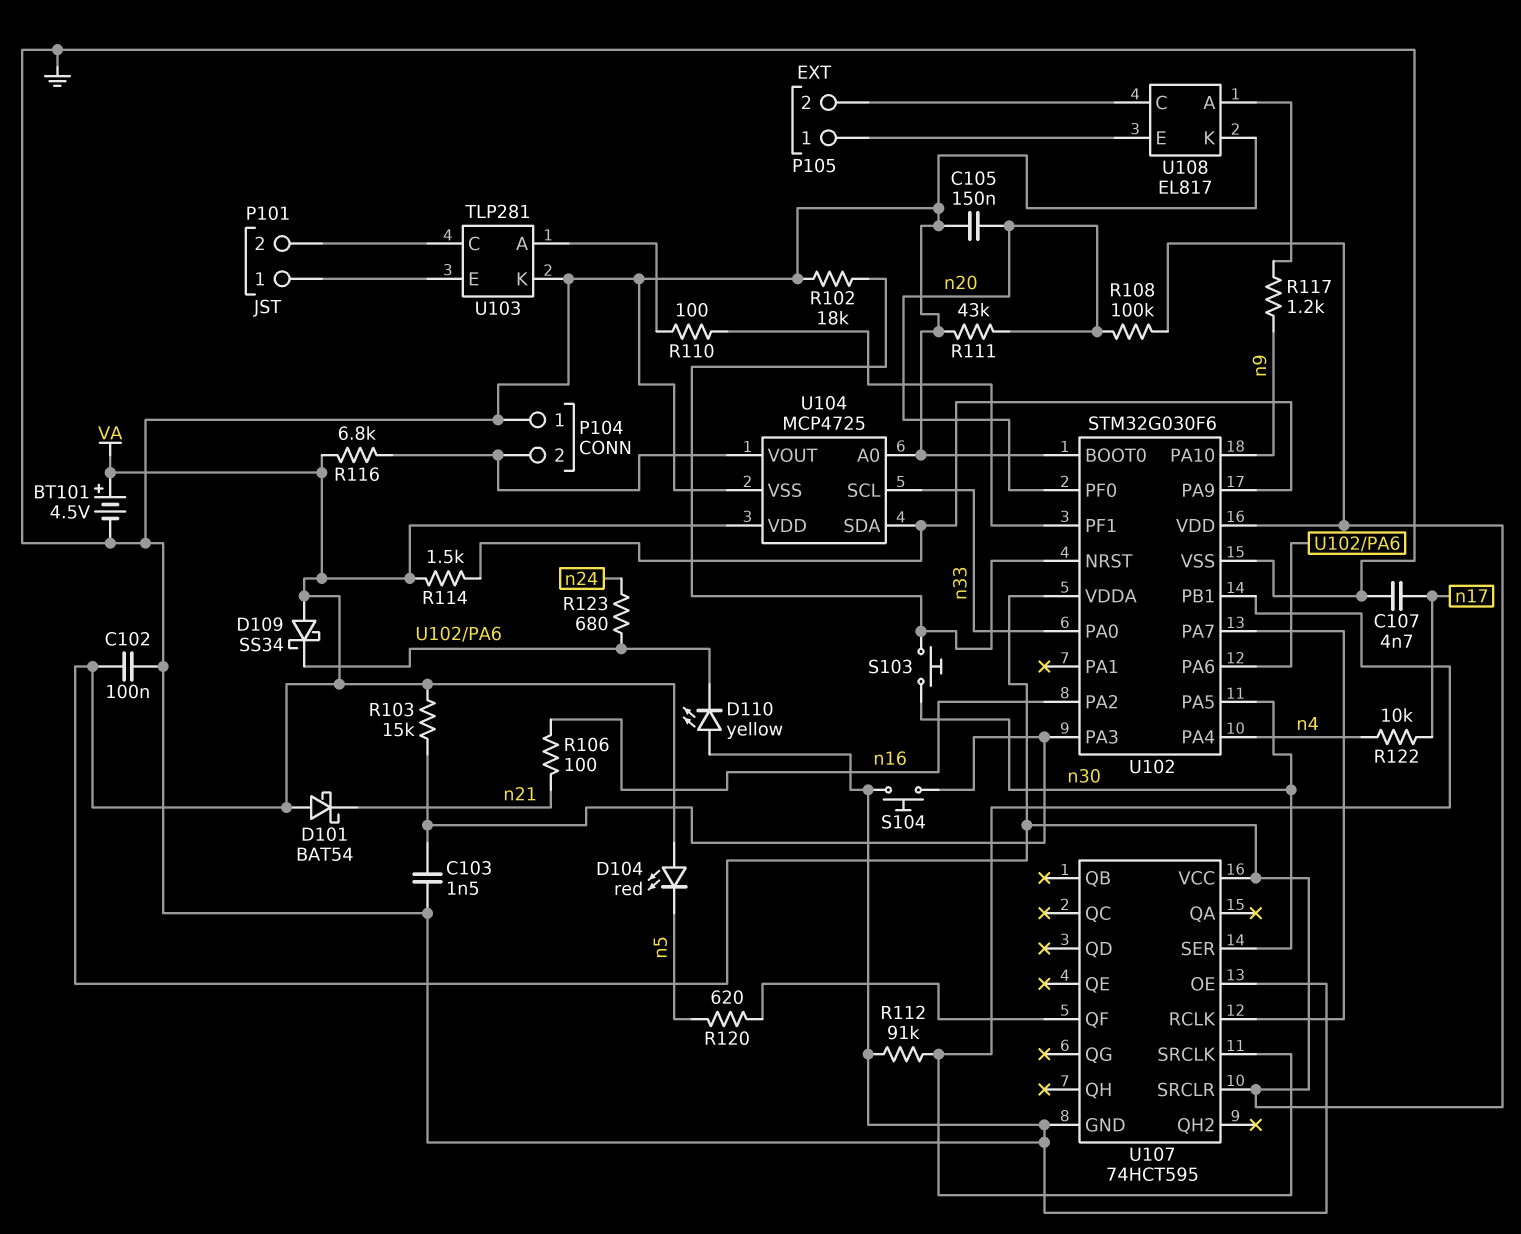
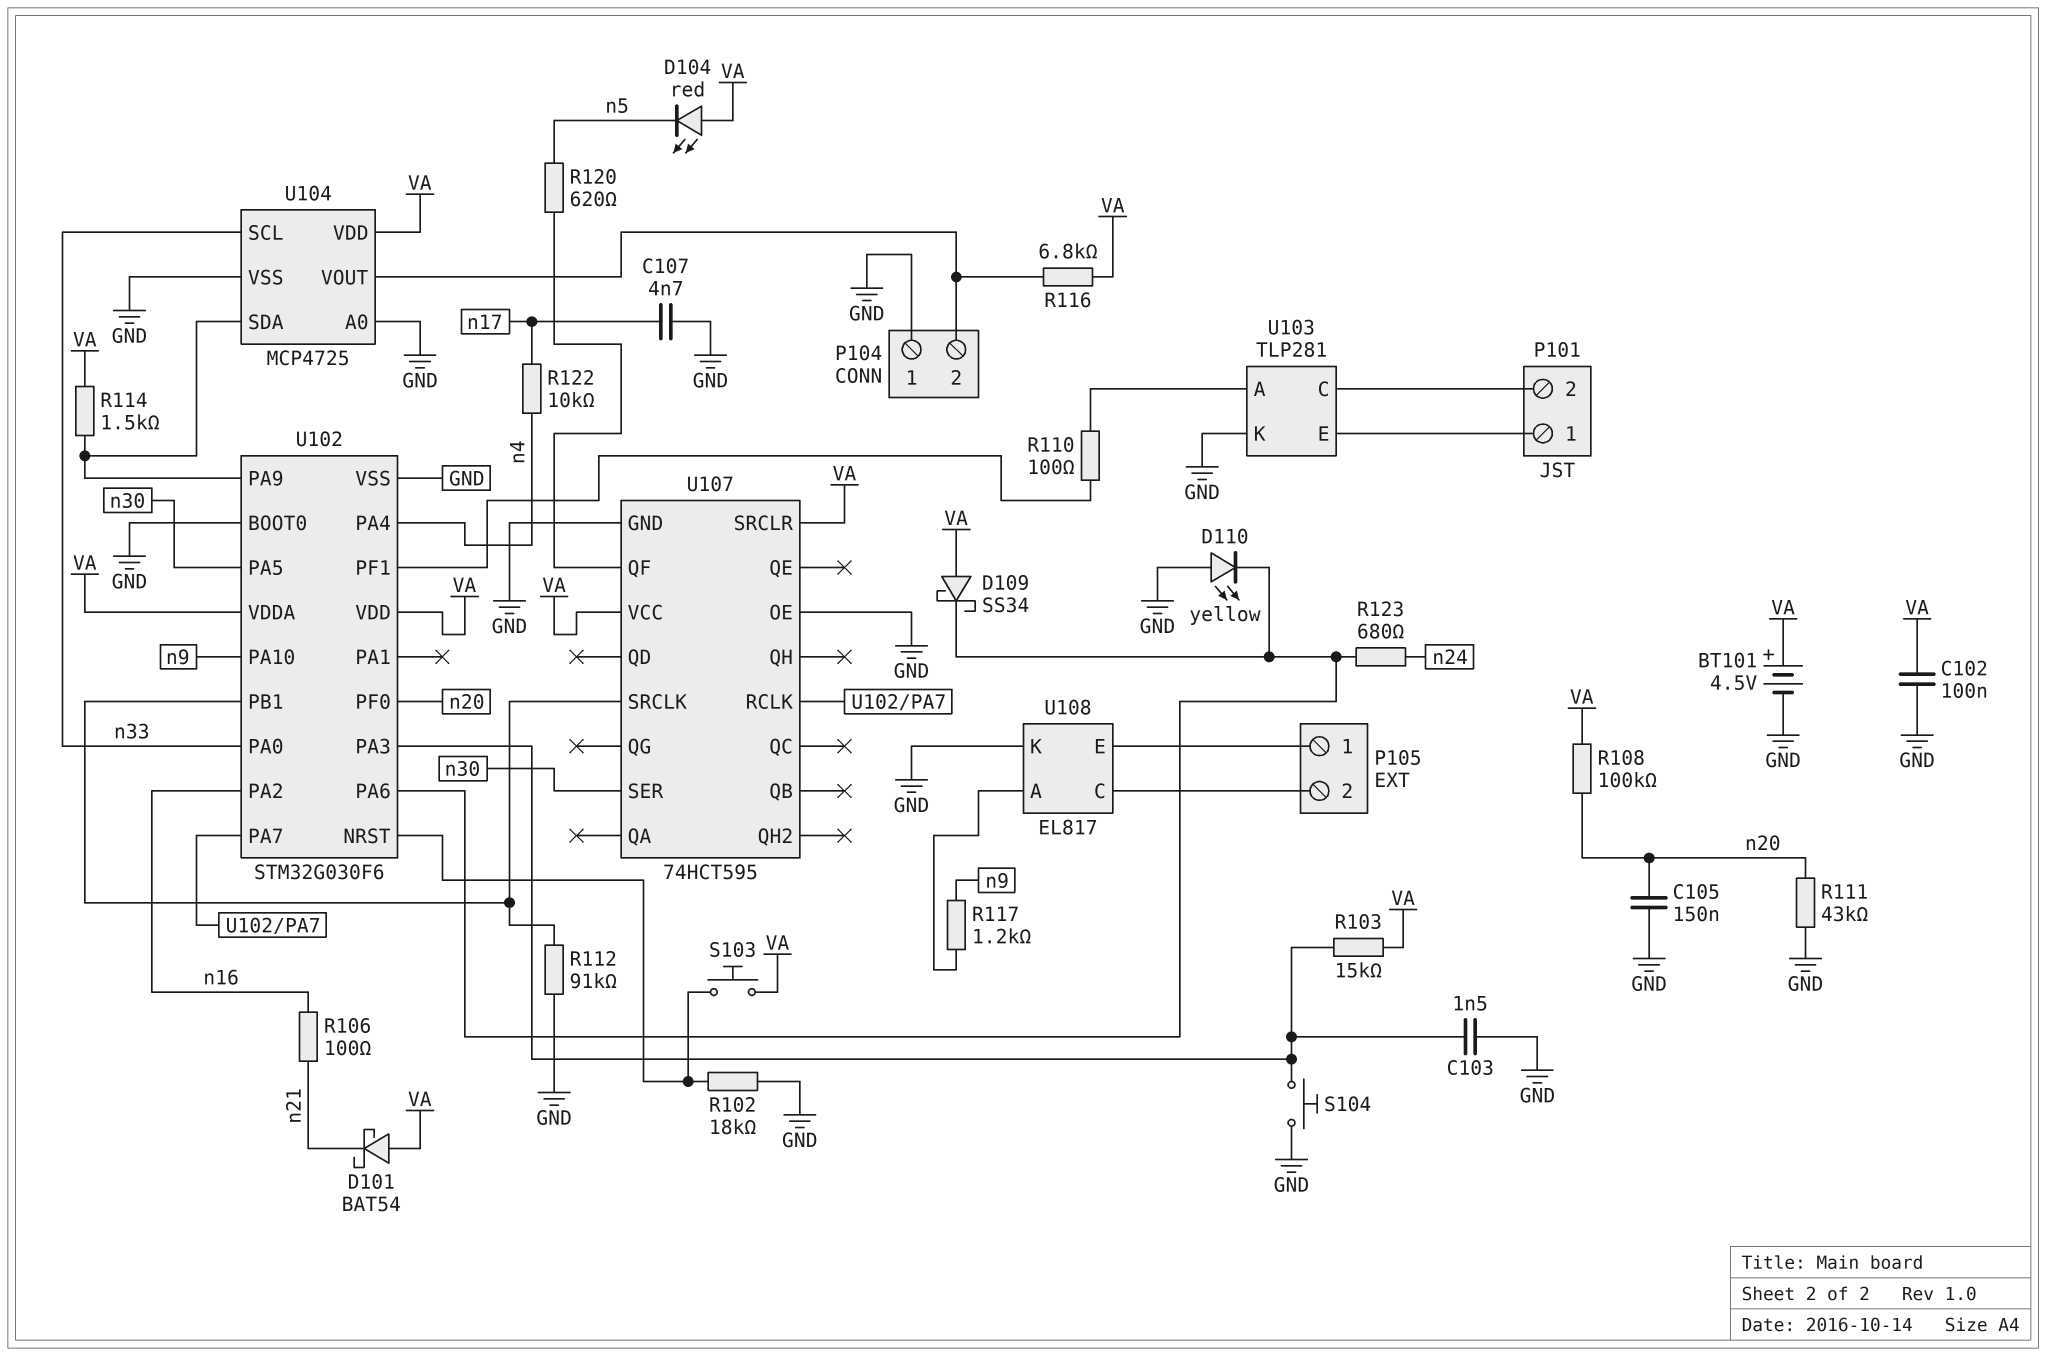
S103: button (U102/NRST, n30) -> button (U102/NRST, VA)

